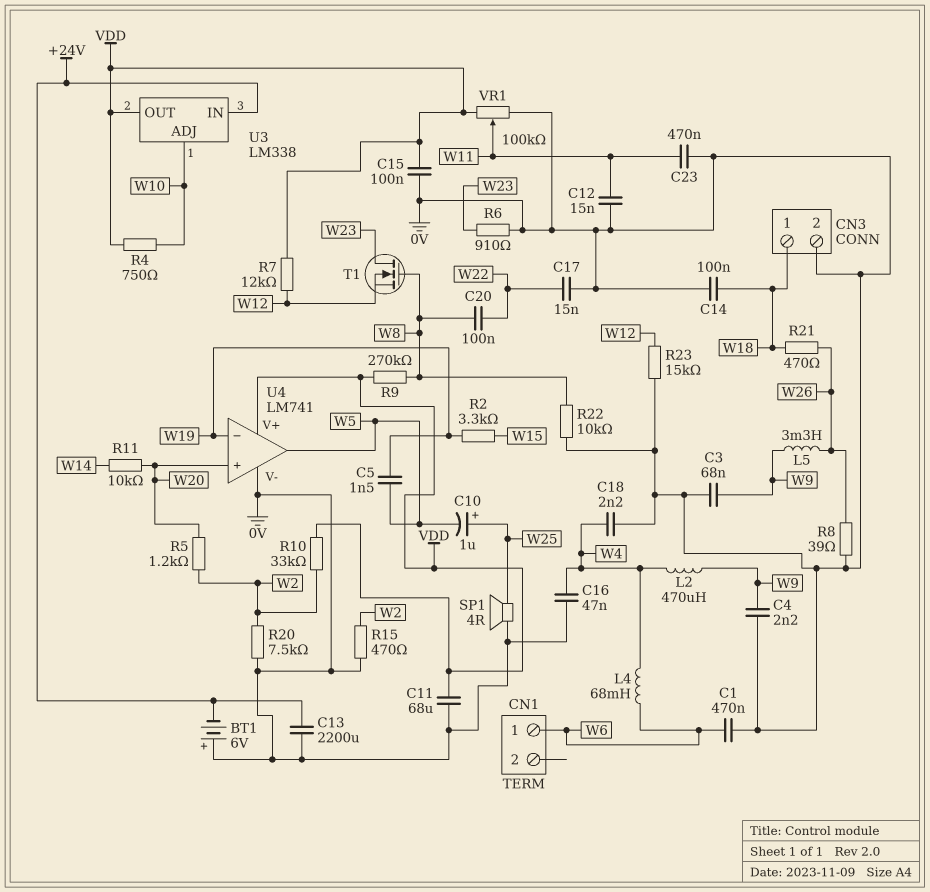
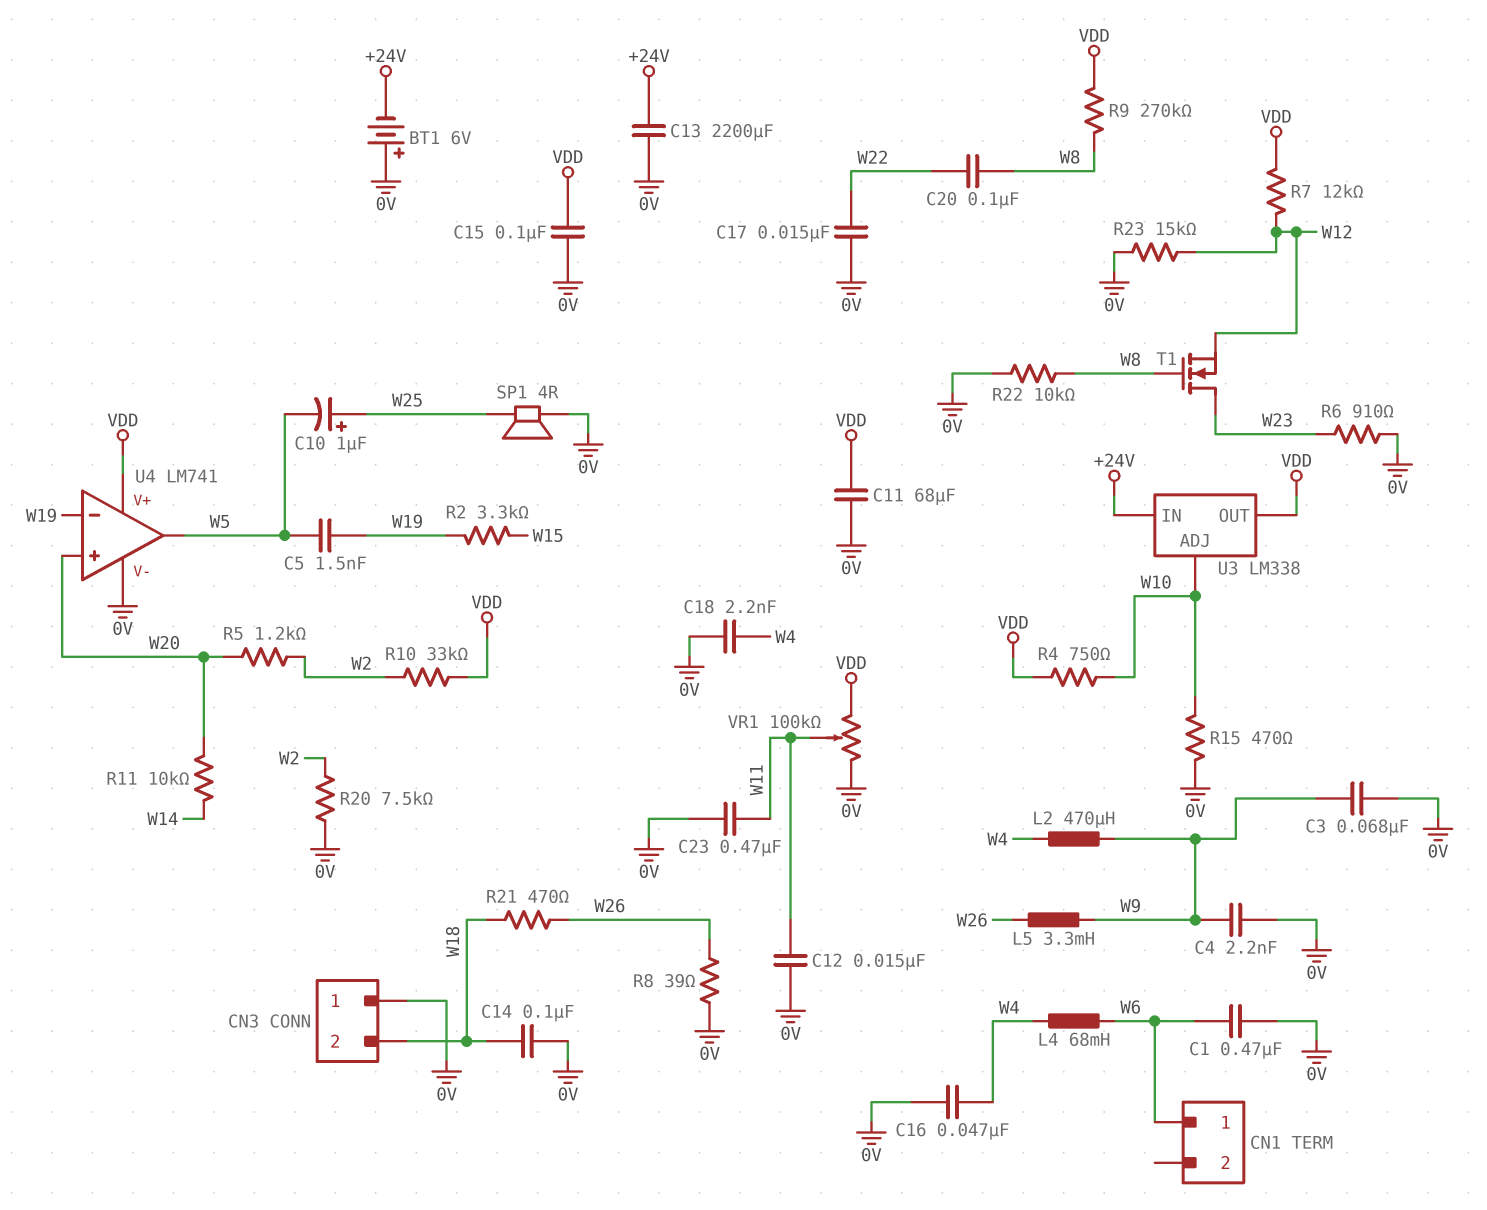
CN3 pin 1: W18 -> 0V
CN3 pin 2: 0V -> W18
R15: 470 (0V, W2) -> 470 (0V, W10)

